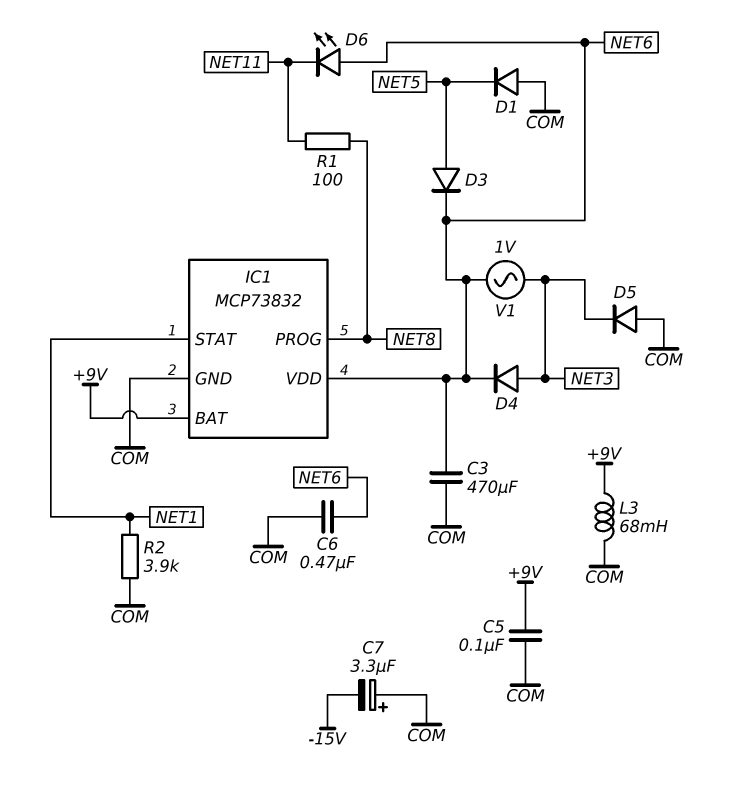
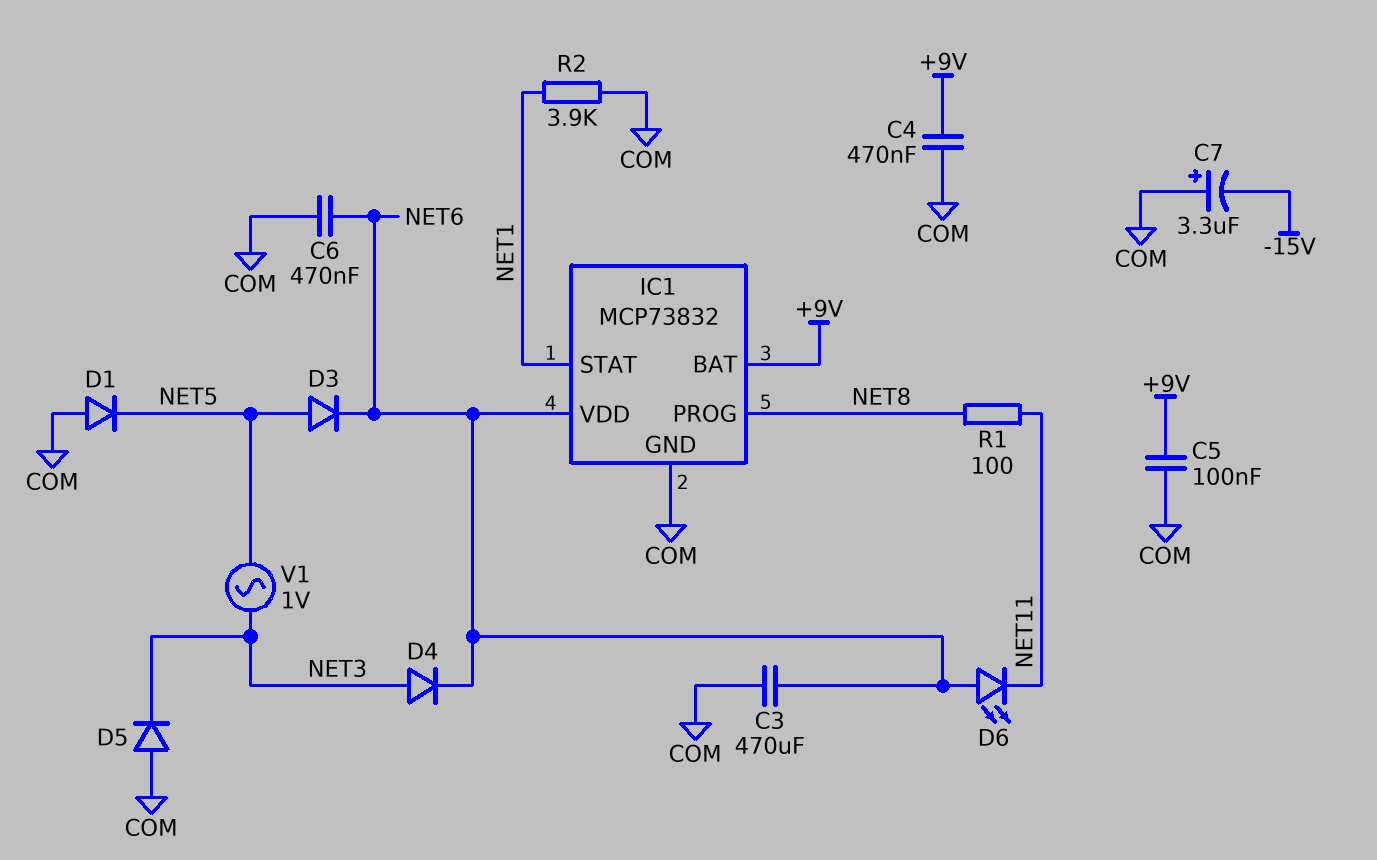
C4: none -> 470nF (+9V, COM)
L3: 68mH (+9V, COM) -> none
V1: AC 1V (NET3, NET6) -> AC 1V (NET3, NET5)

